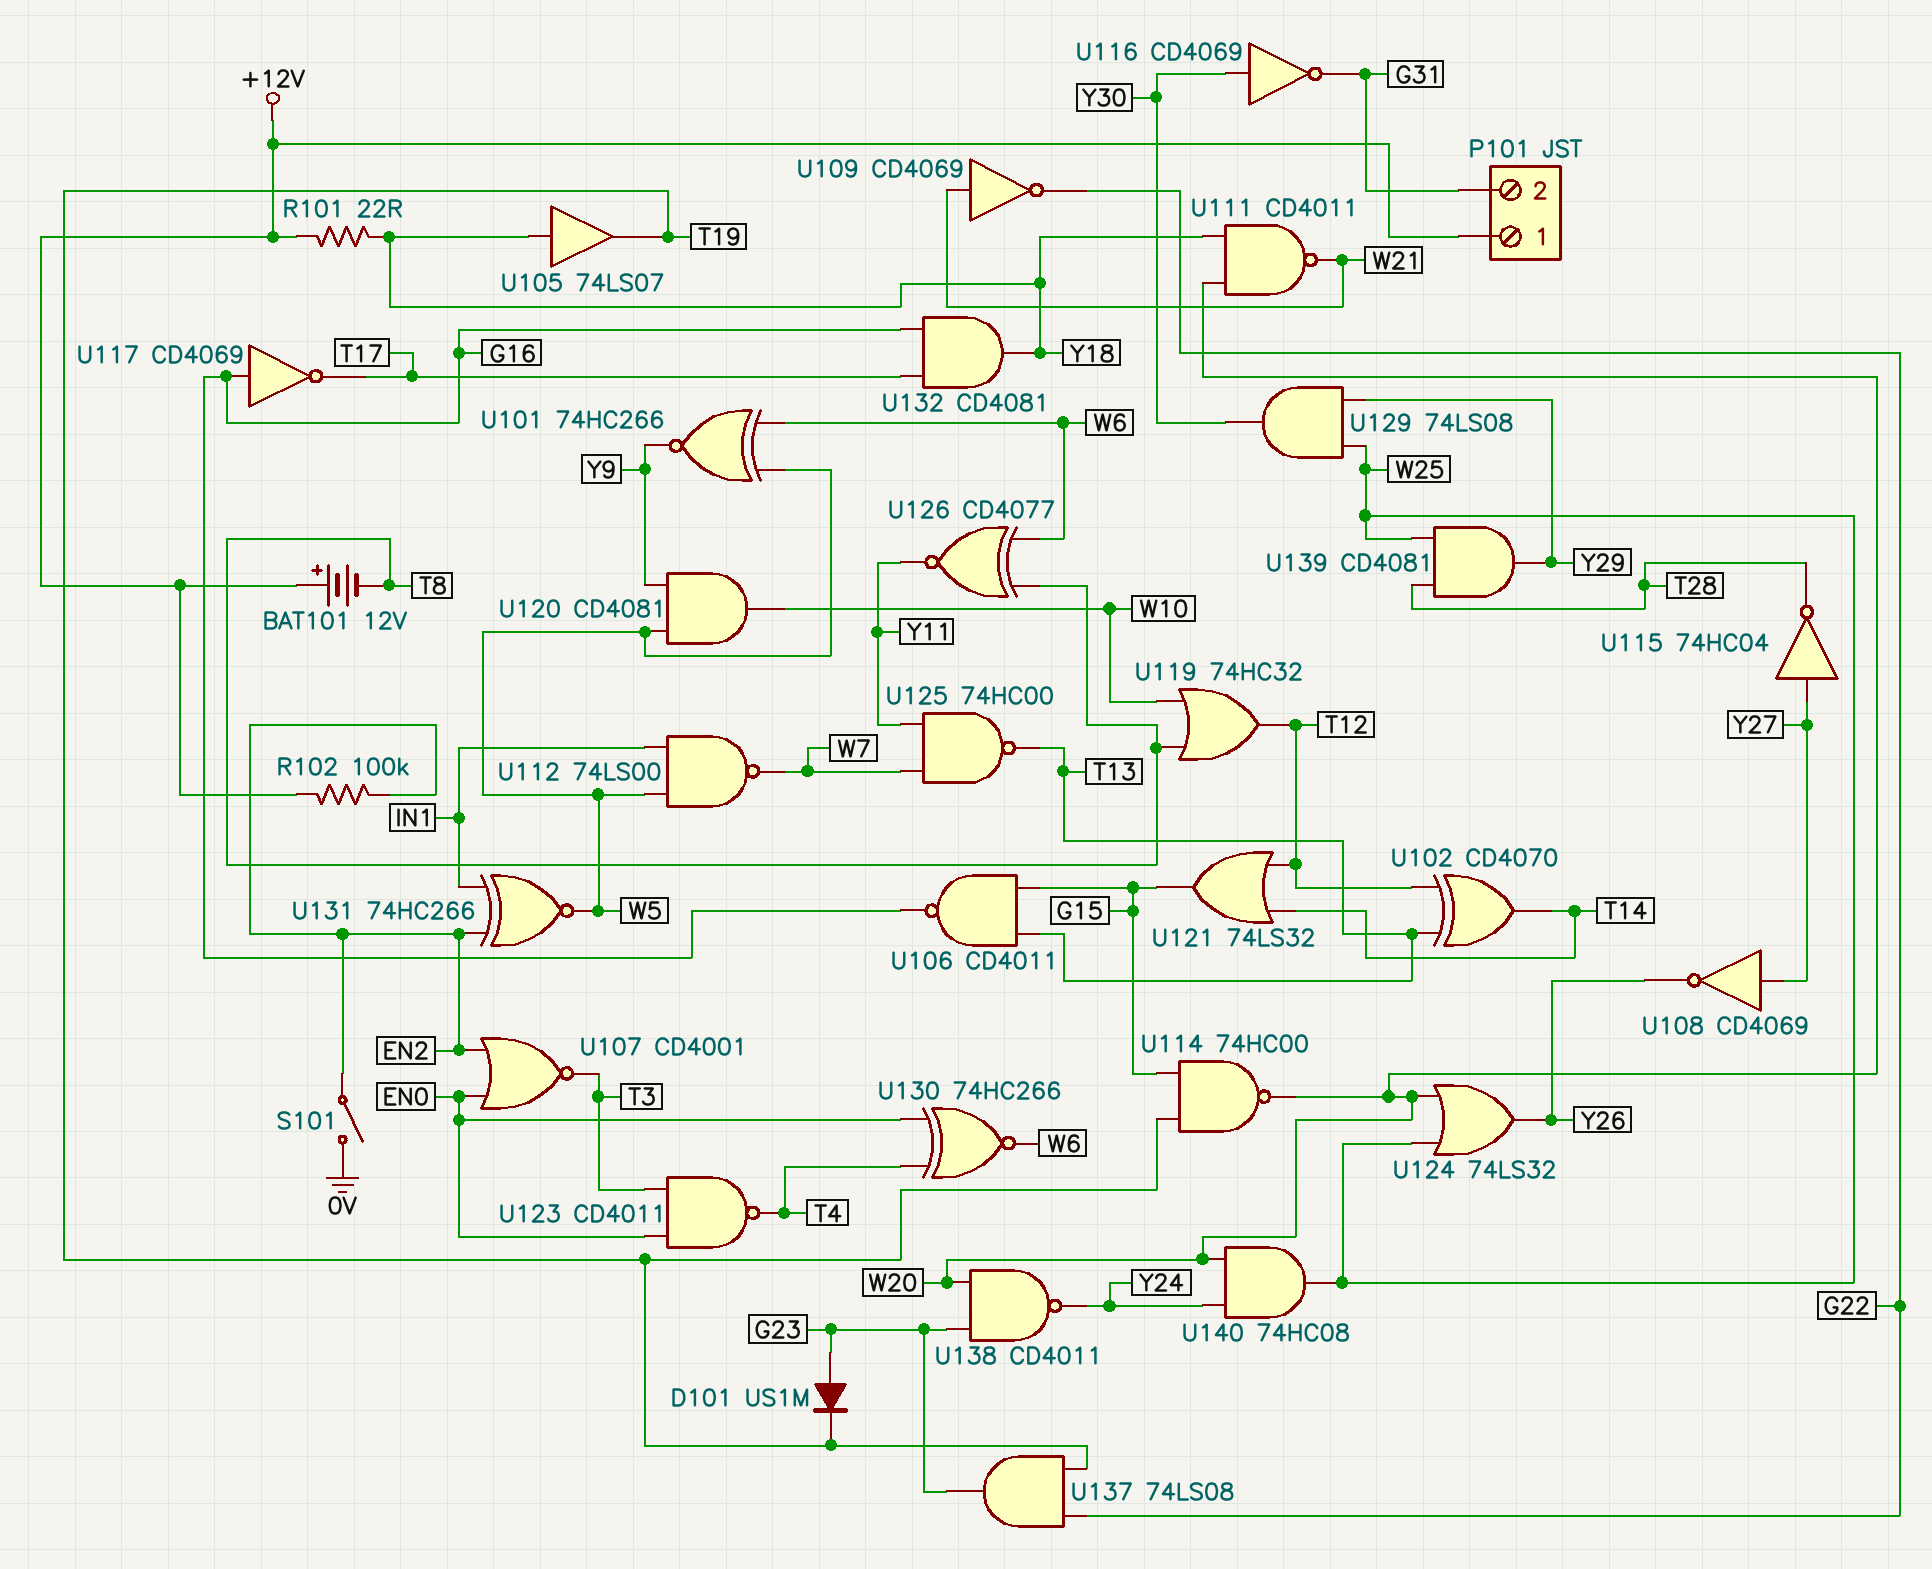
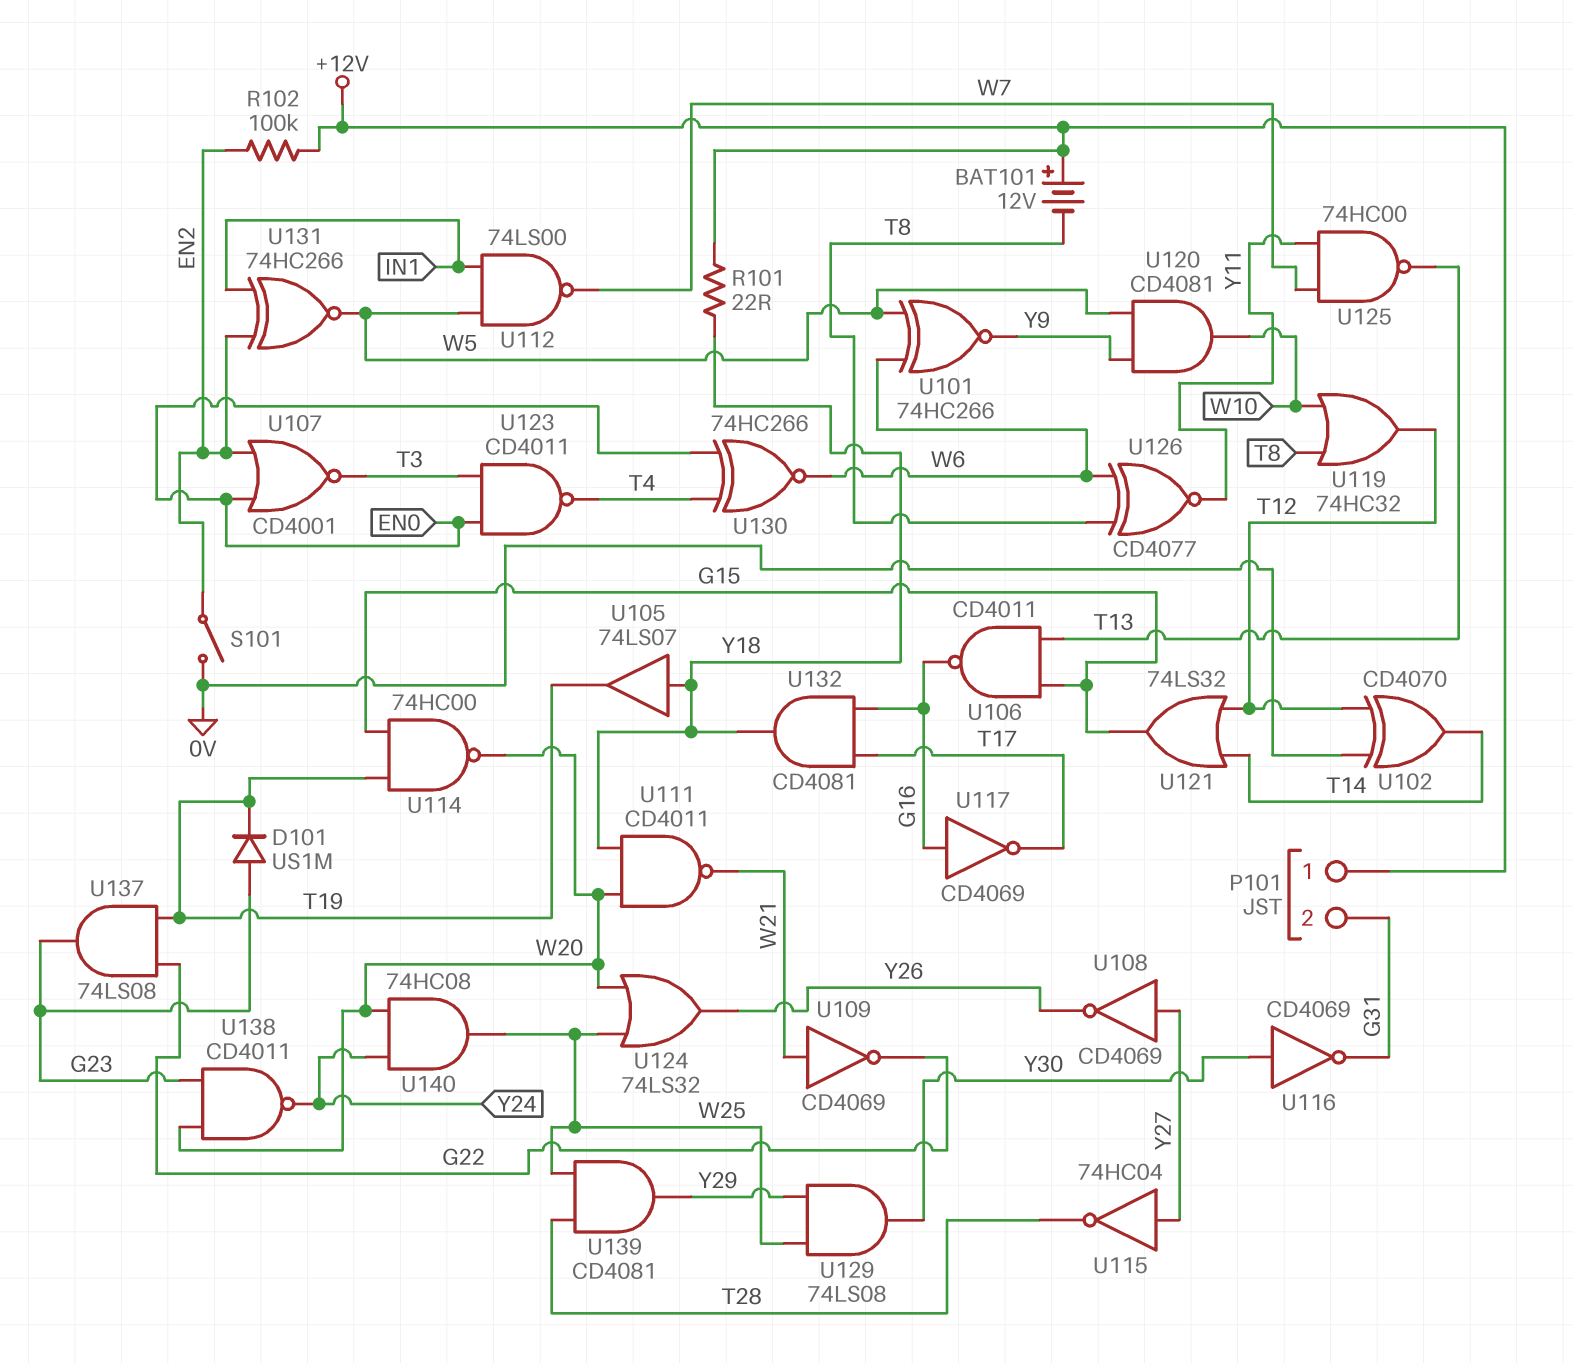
U102: XOR CD4070 (in T12, in T13, out T14) -> XOR CD4070 (in 0V, in T12, out T14)

